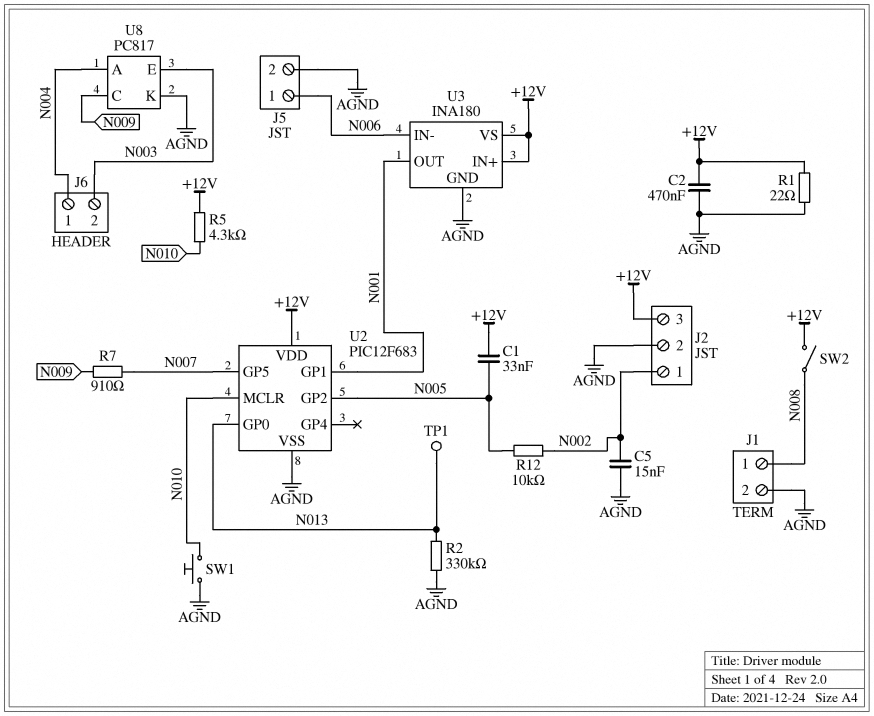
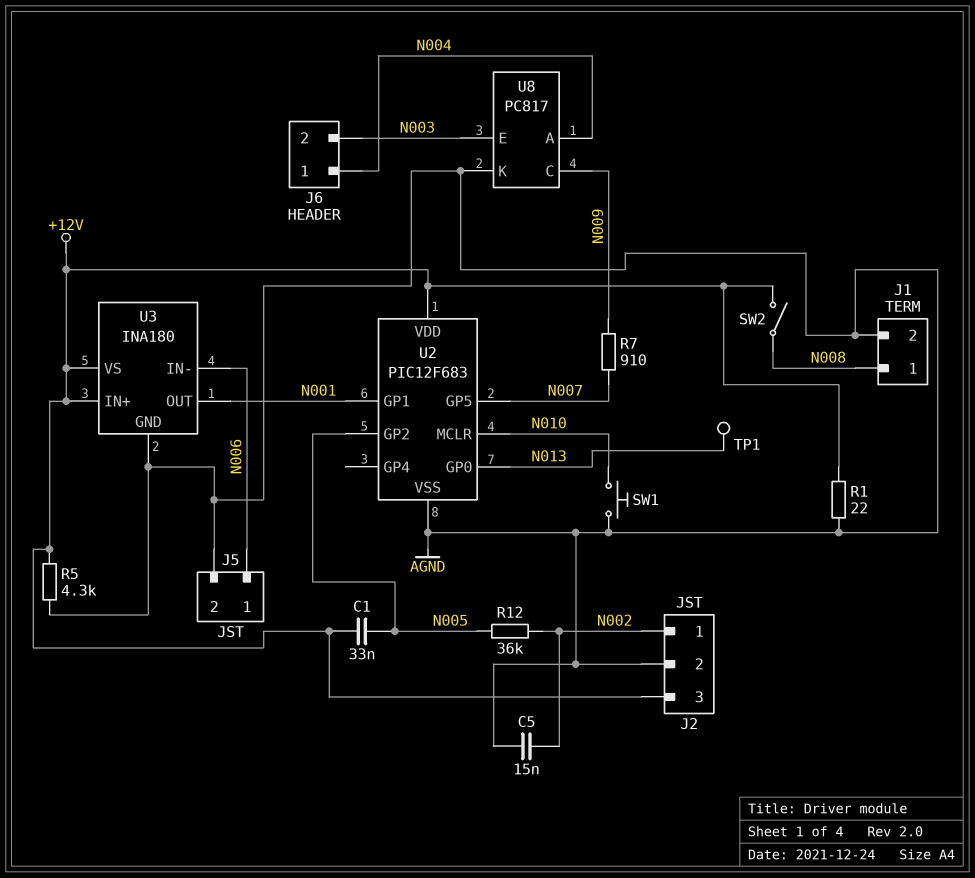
C2: 470nF (+12V, AGND) -> none
R2: 330k (AGND, N013) -> none
R5: 4.3k (+12V, N010) -> 4.3k (+12V, AGND)
R12: 10k (N002, N005) -> 36k (N002, N005)

